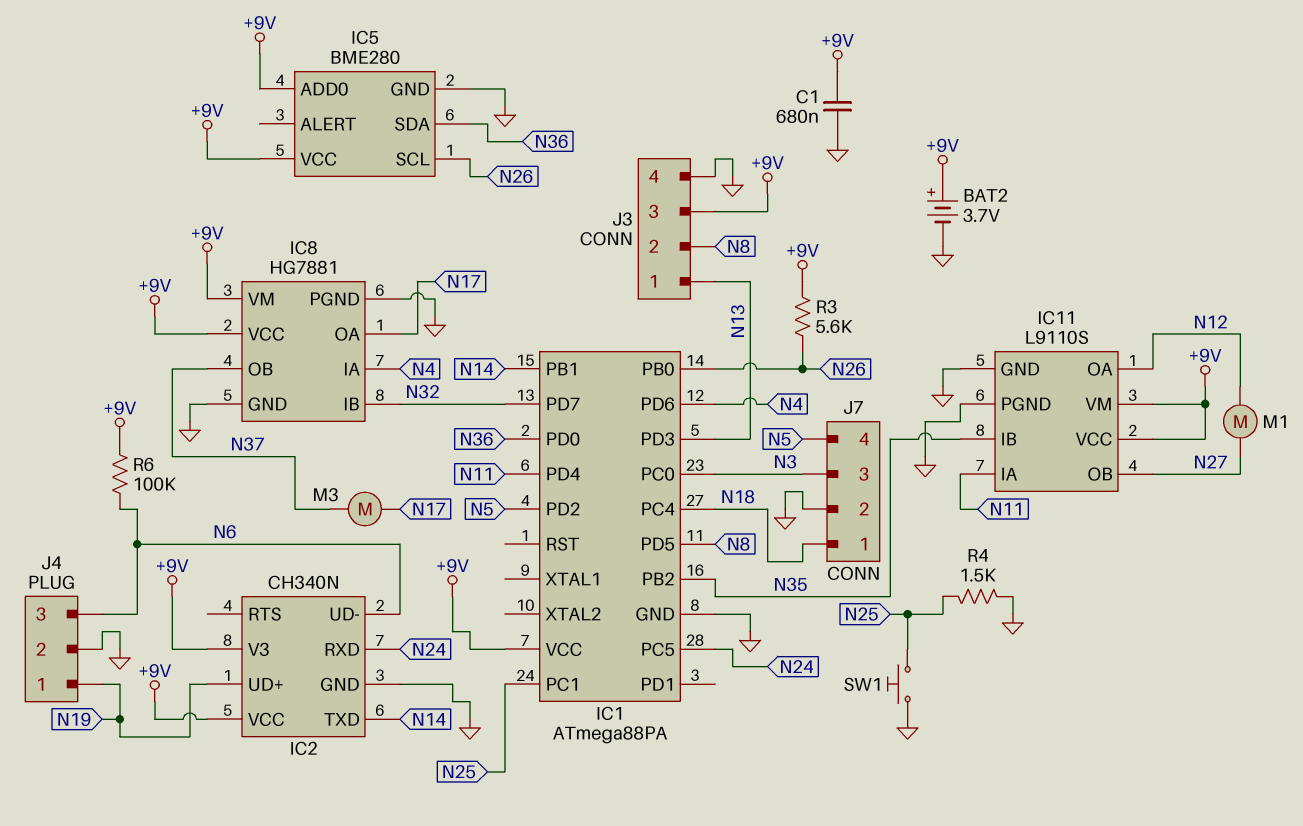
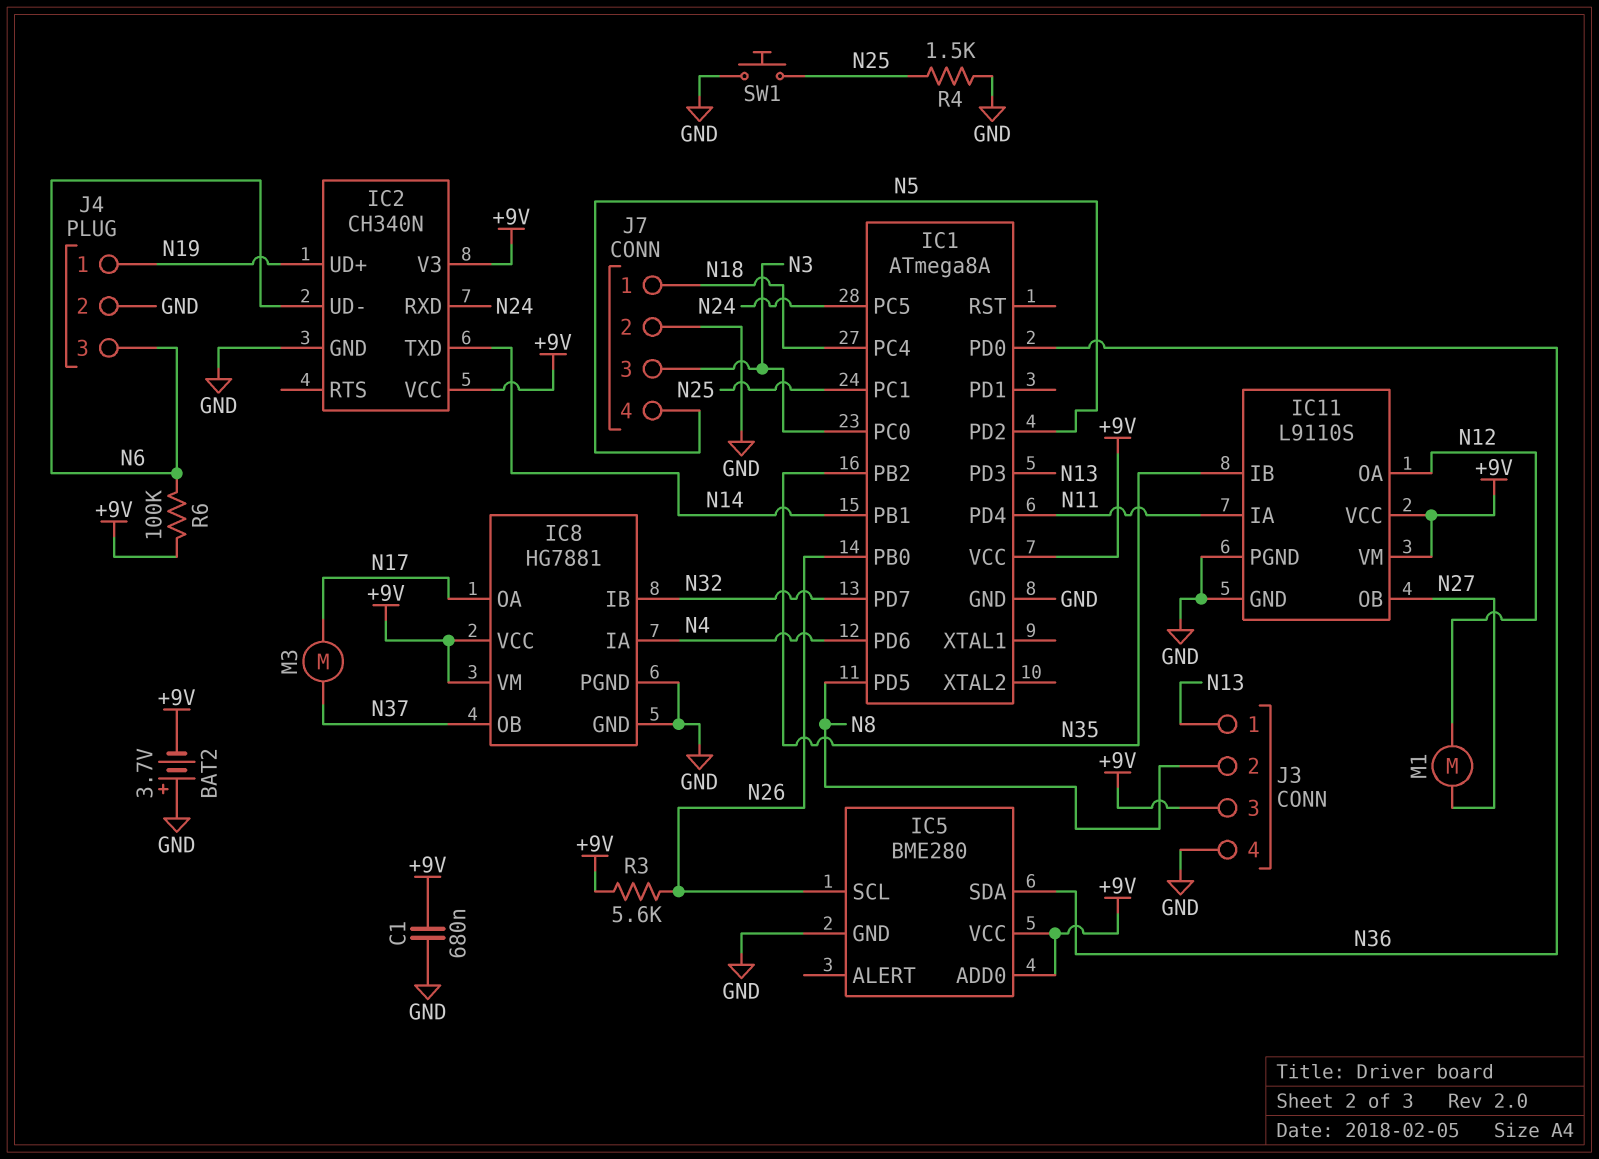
BAT2: 3.7V (plus +9V, minus GND) -> 3.7V (plus GND, minus +9V)
IC1: ATmega88PA -> ATmega8A

